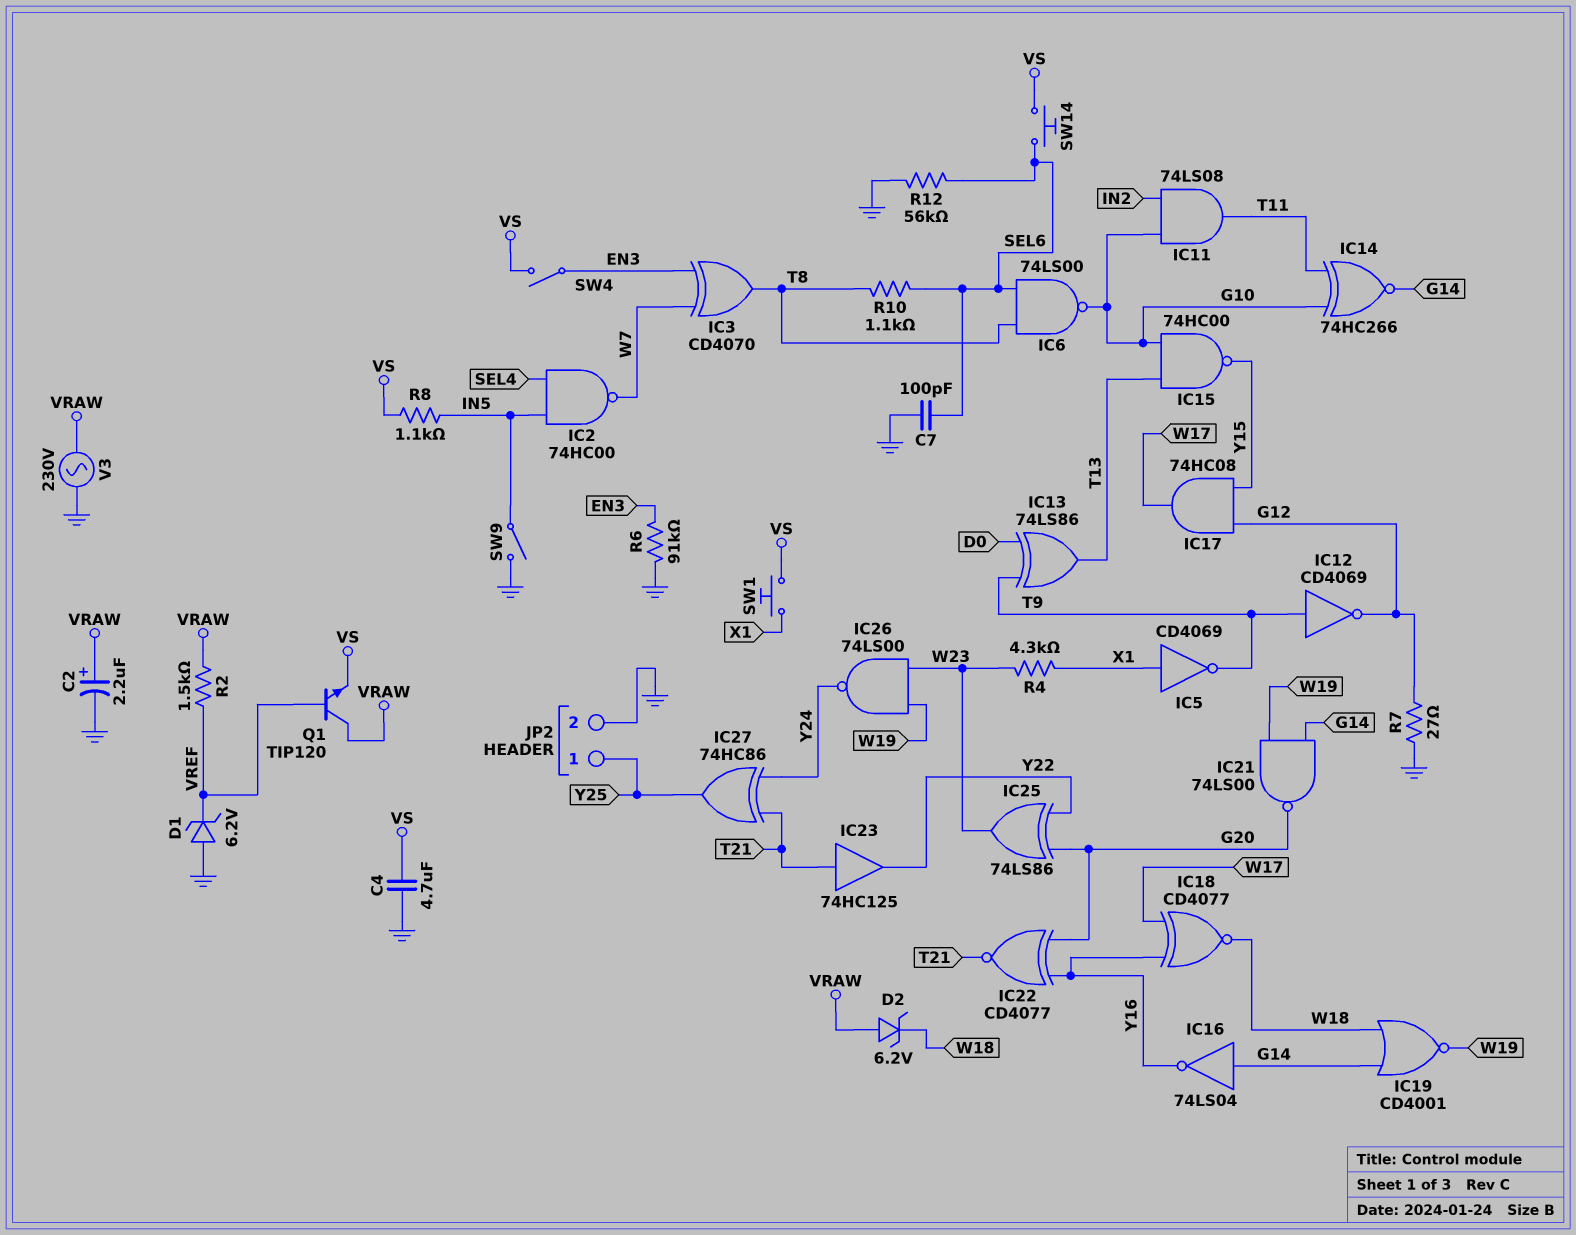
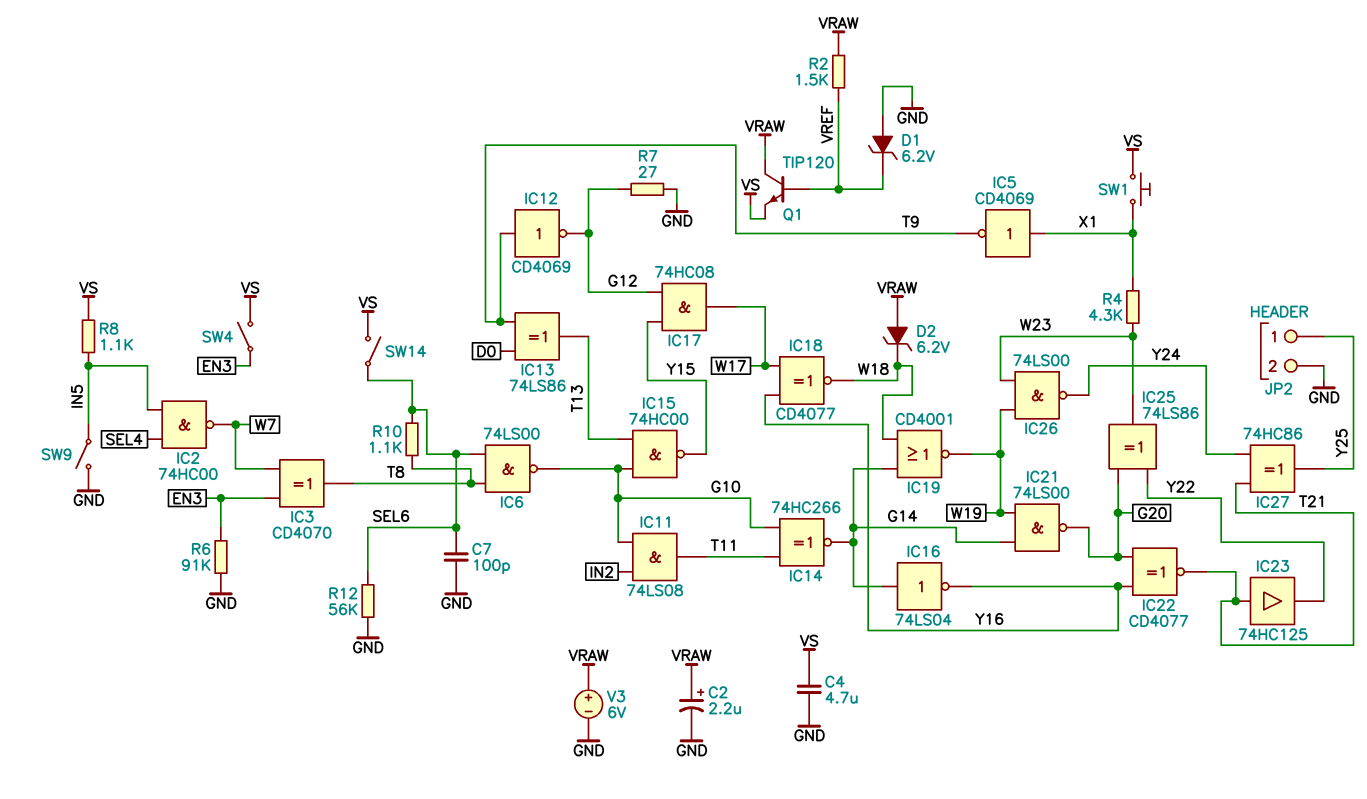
SW14: button (SEL6, VS) -> switch (SEL6, VS)
V3: AC 230V (GND, VRAW) -> 6V (plus VRAW, minus GND)

